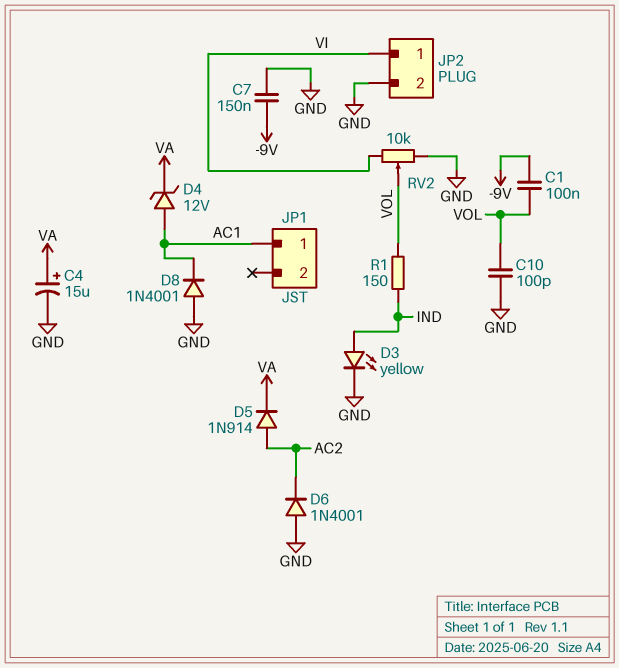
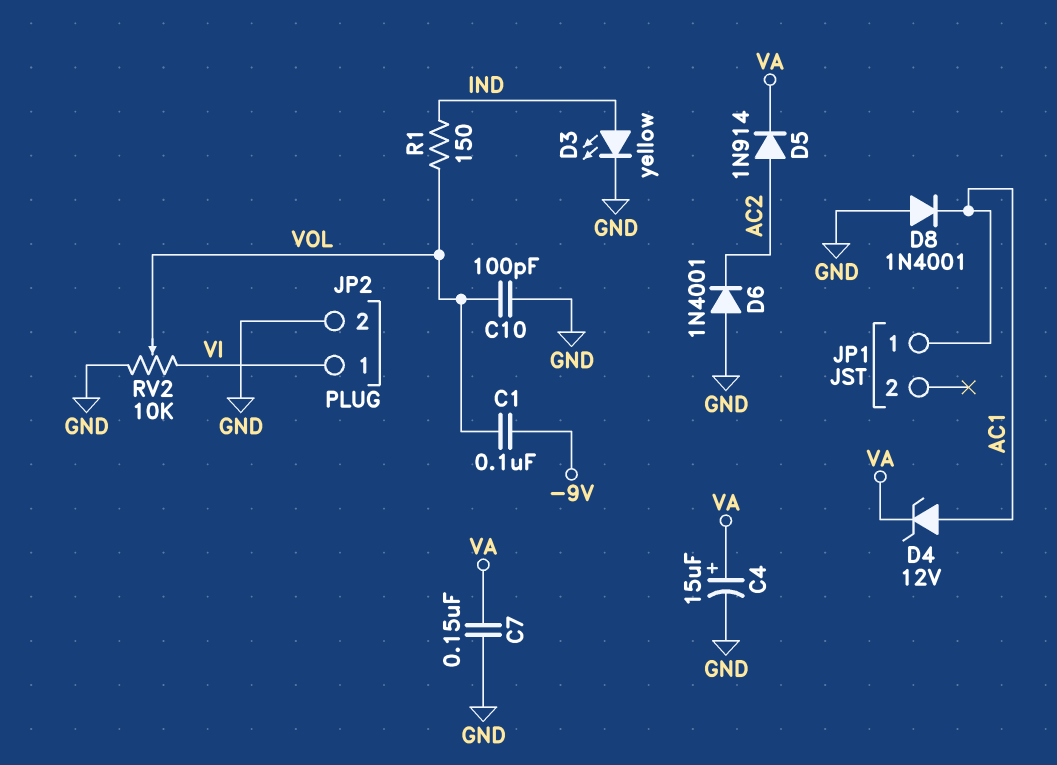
C7: 150nF (-9V, GND) -> 150nF (GND, VA)

